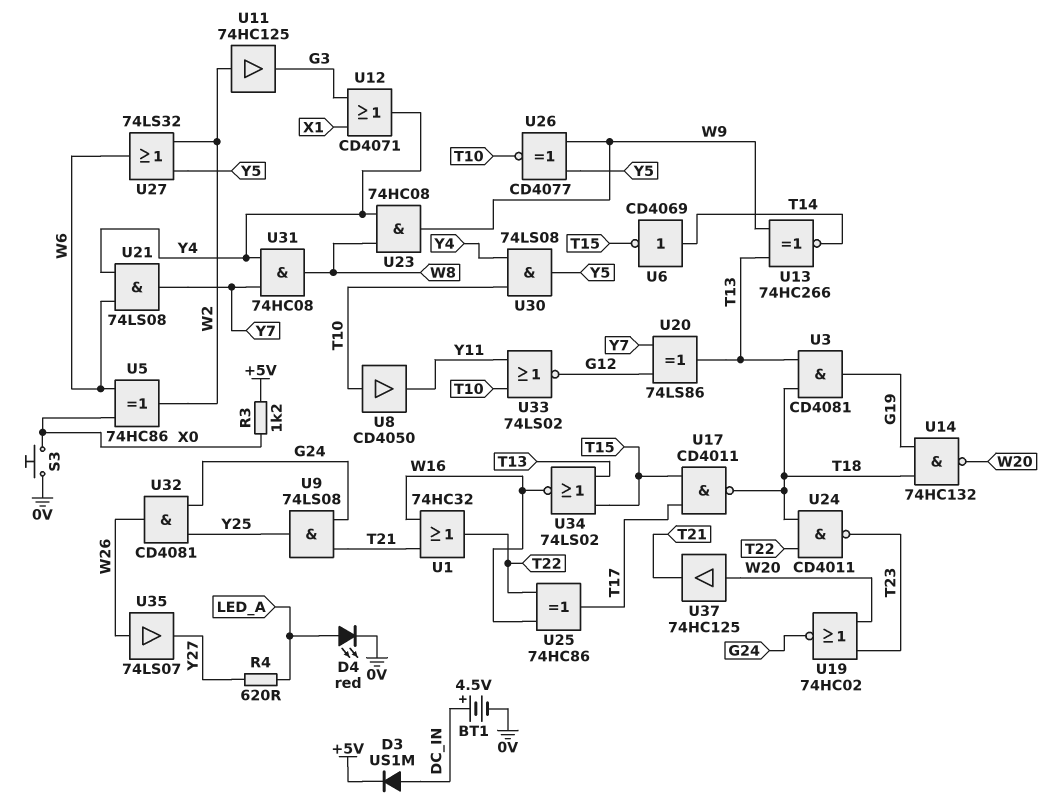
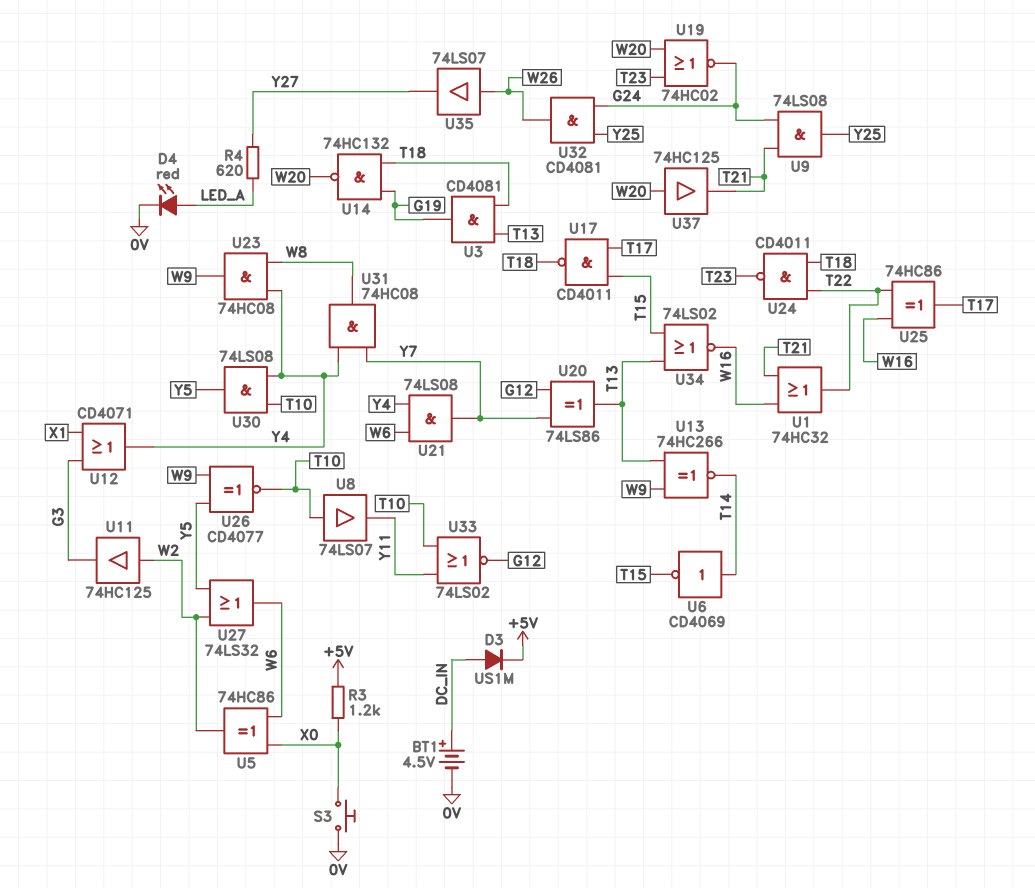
U8: buffer CD4050 (in T10, out Y11) -> buffer 74LS07 (in T10, out Y11)

